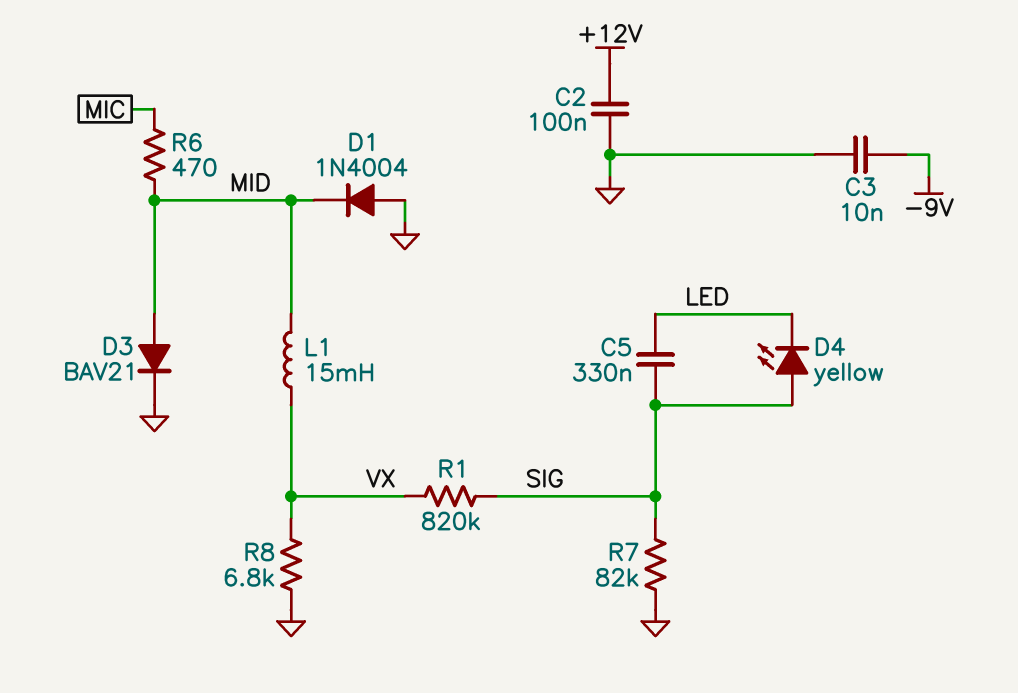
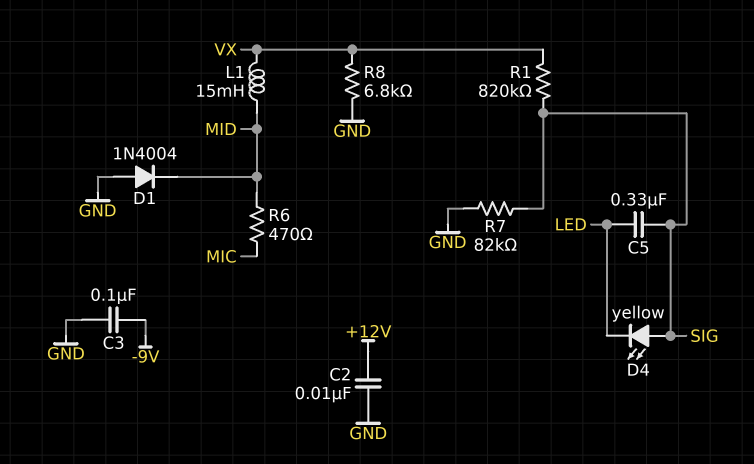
C2: 100nF (+12V, GND) -> 10nF (+12V, GND)
C3: 10nF (-9V, GND) -> 100nF (-9V, GND)
D3: diode BAV21 (A MID, K GND) -> none

